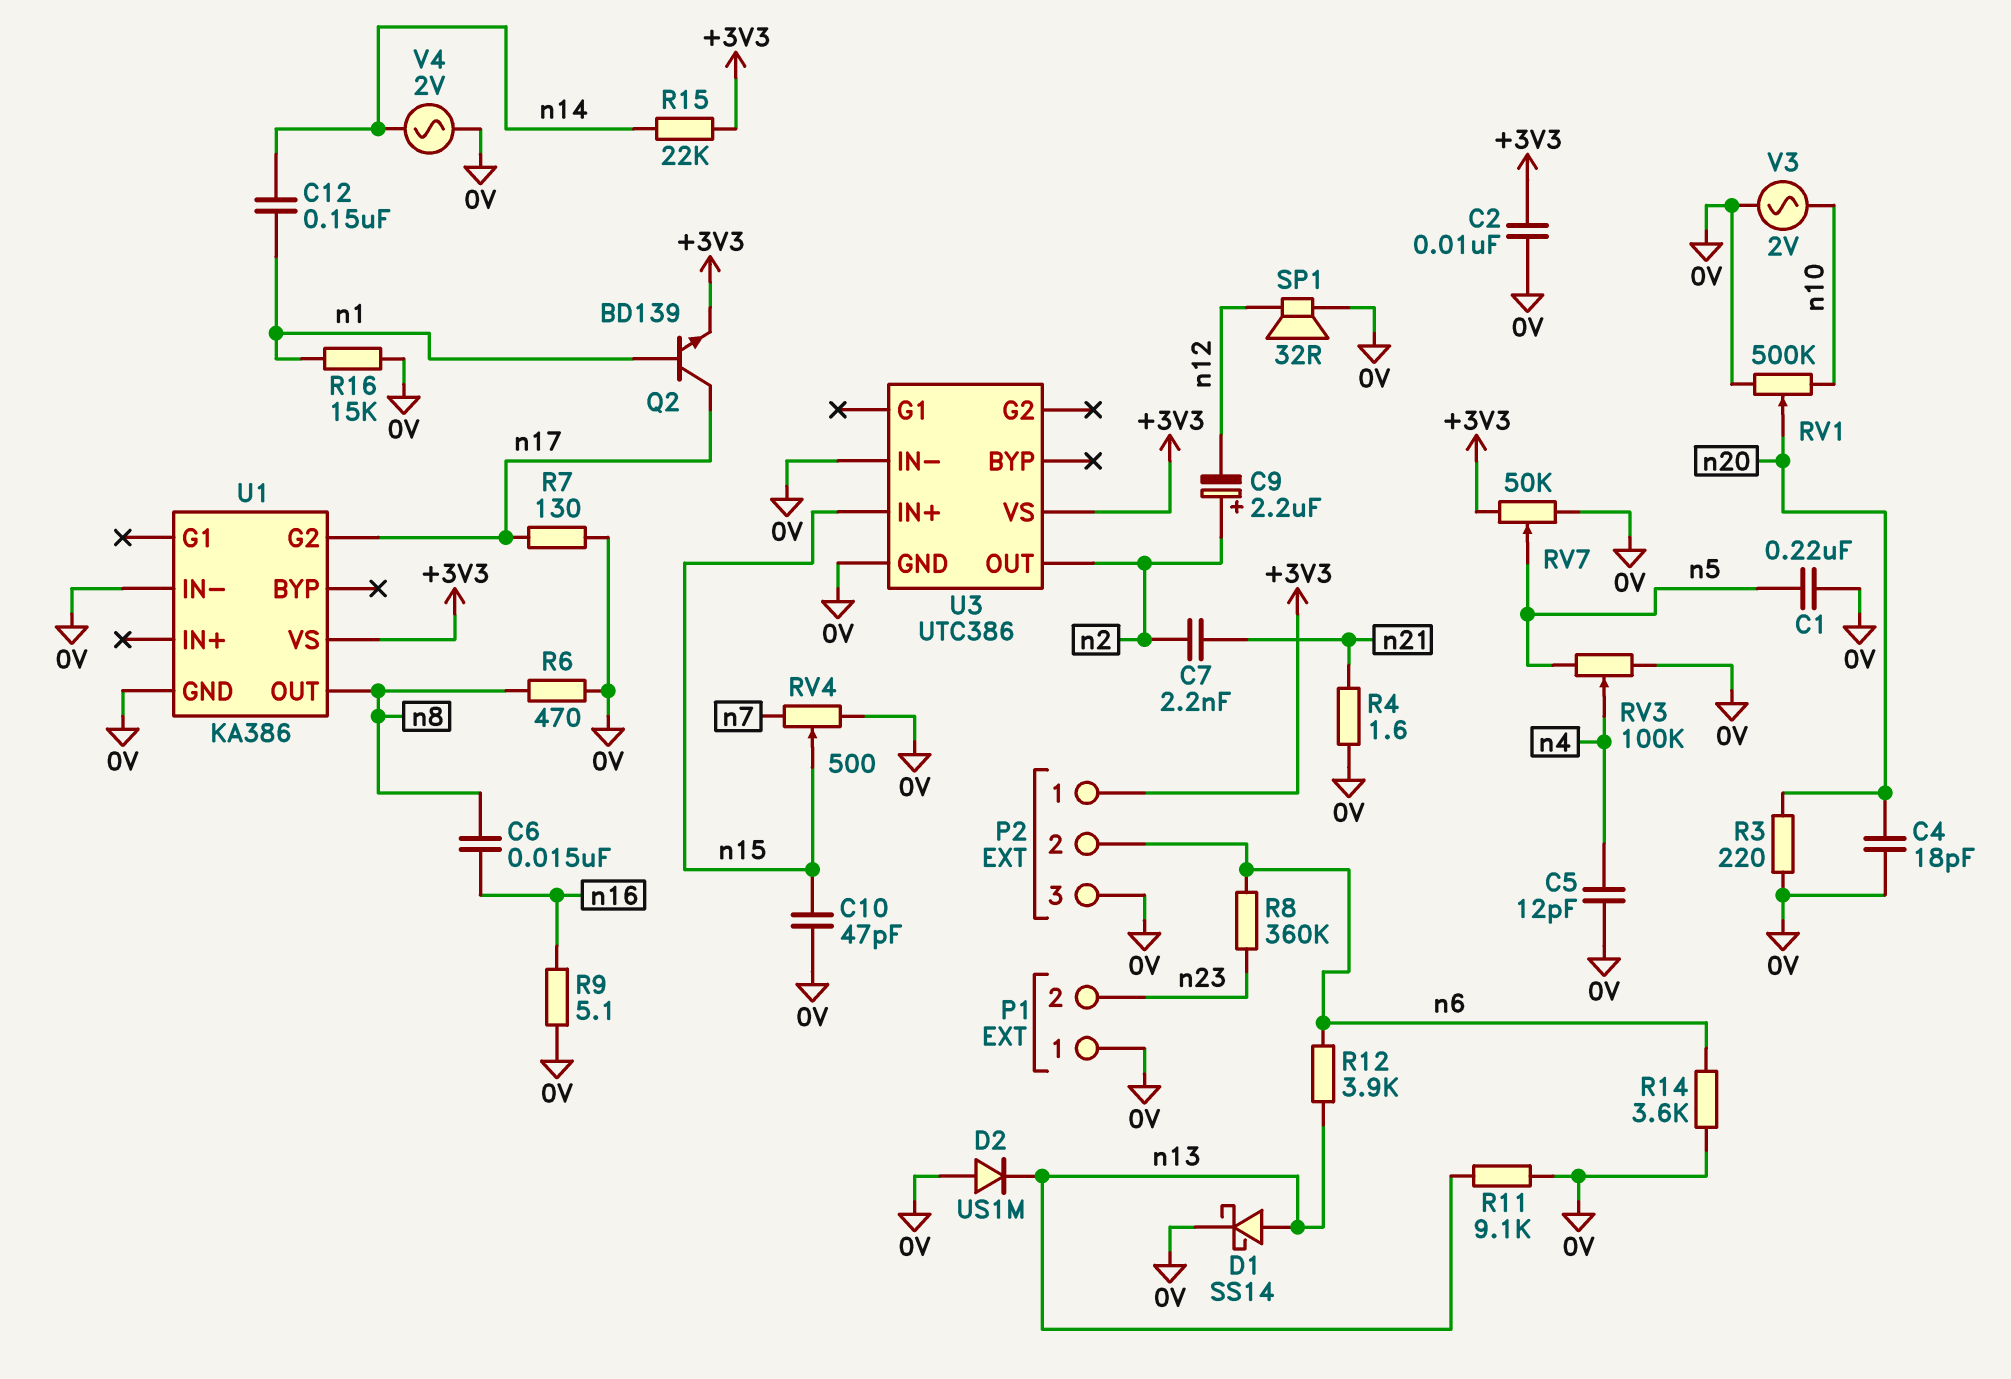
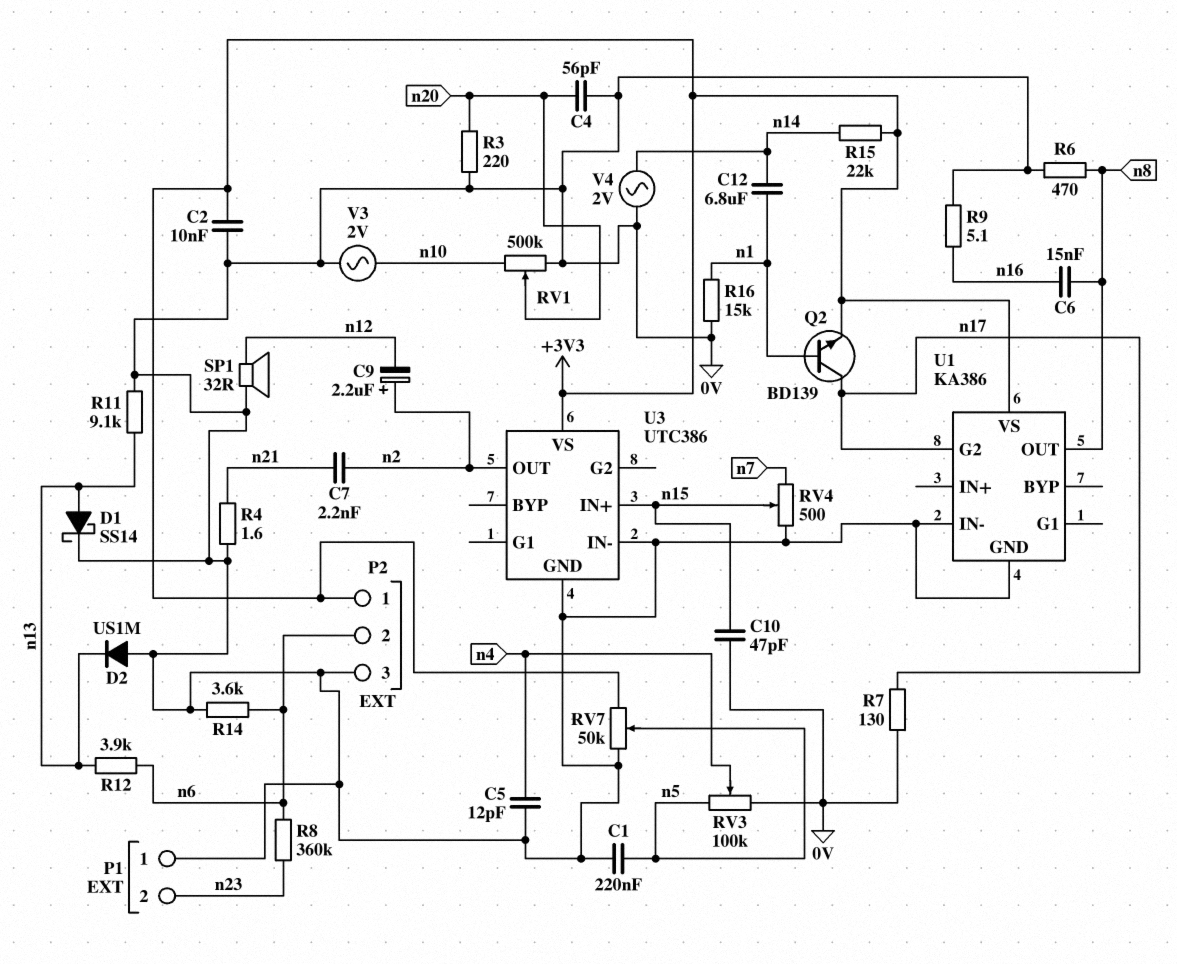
C4: 18pF (0V, n20) -> 56pF (0V, n20)
C12: 150nF (n1, n14) -> 6.8uF (n1, n14)

